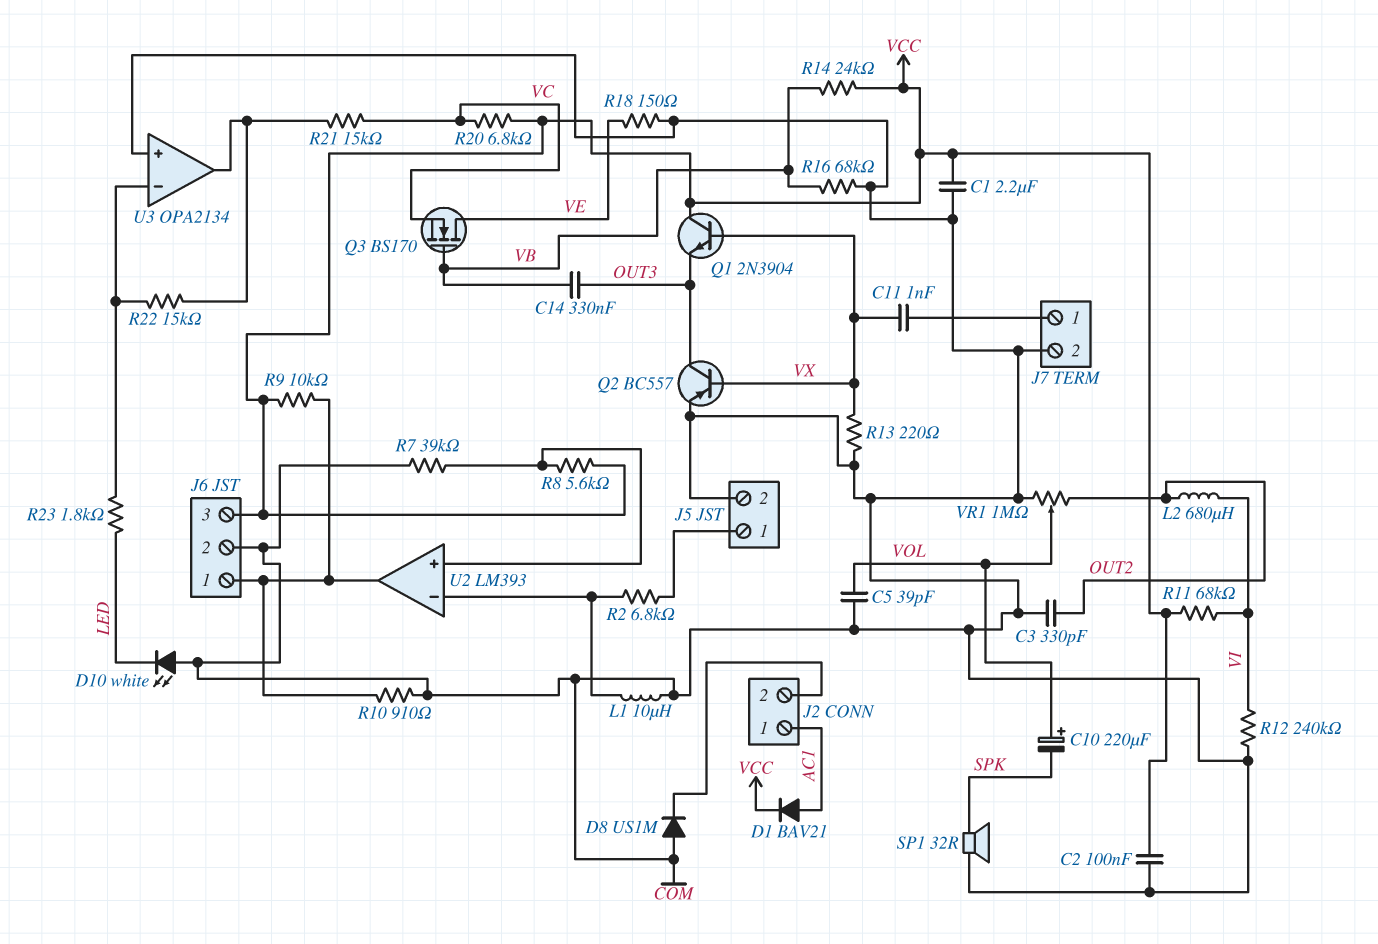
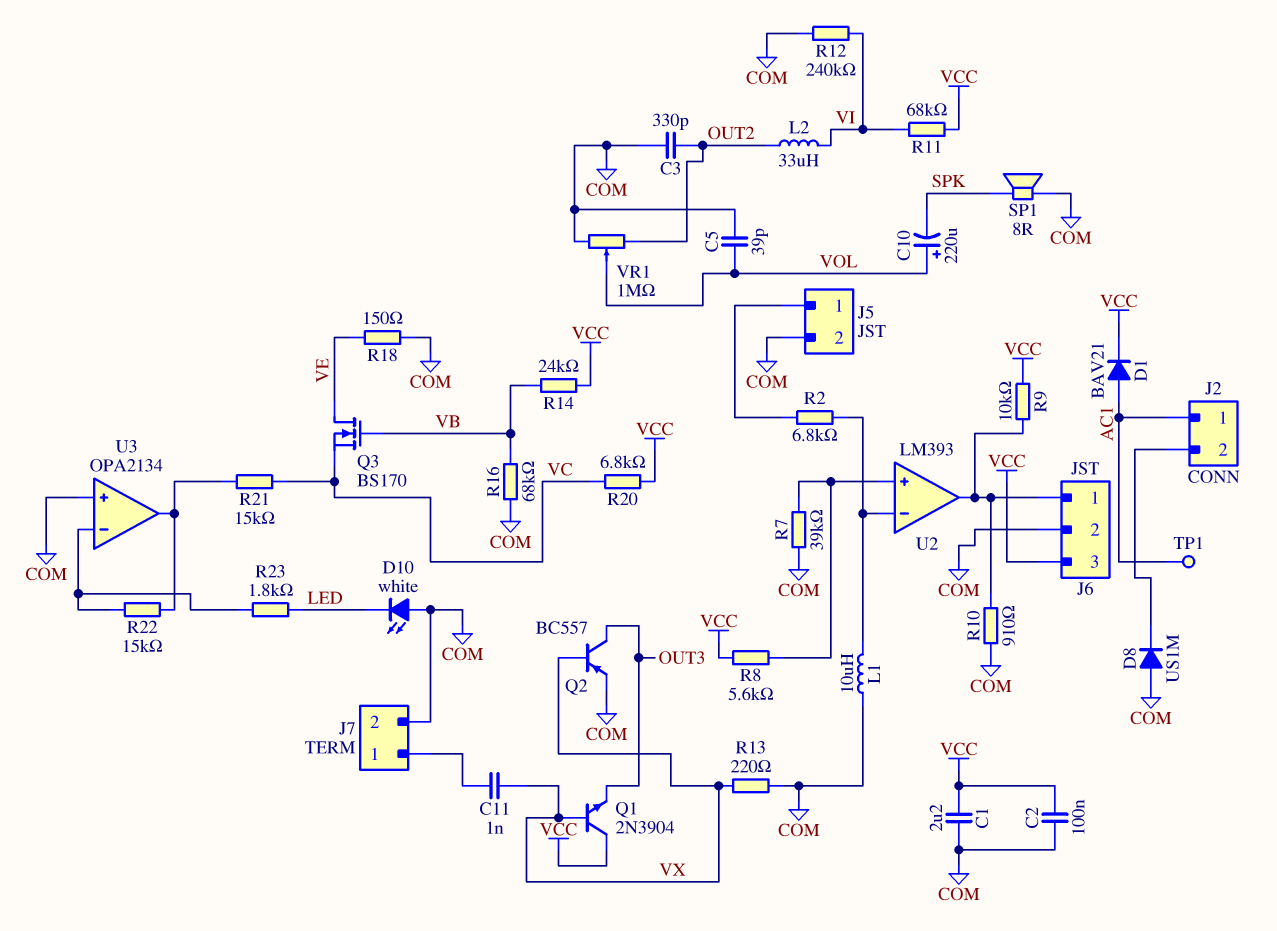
C14: 330nF (OUT3, VB) -> none
L2: 680uH (OUT2, VI) -> 33uH (OUT2, VI)
SP1: speaker 32R (COM, SPK) -> speaker 8R (COM, SPK)
TP1: none -> test point (AC1)

